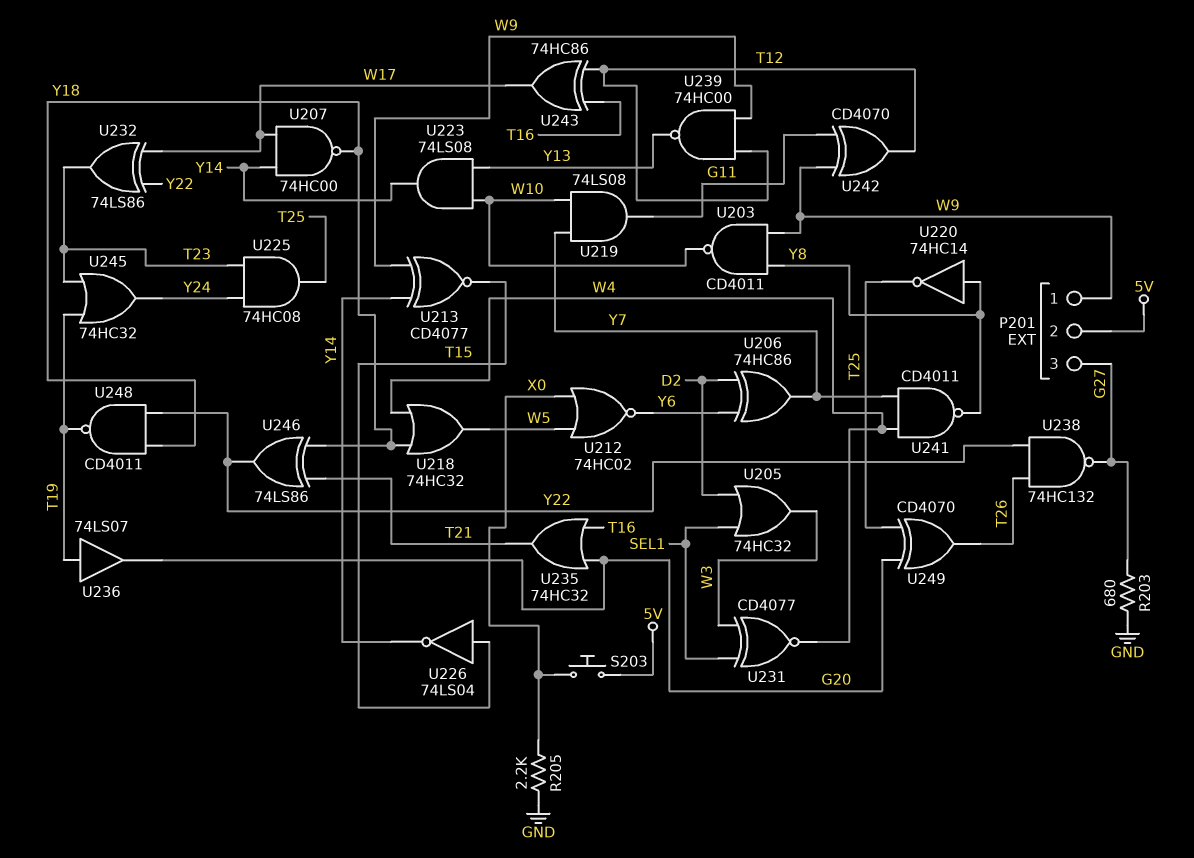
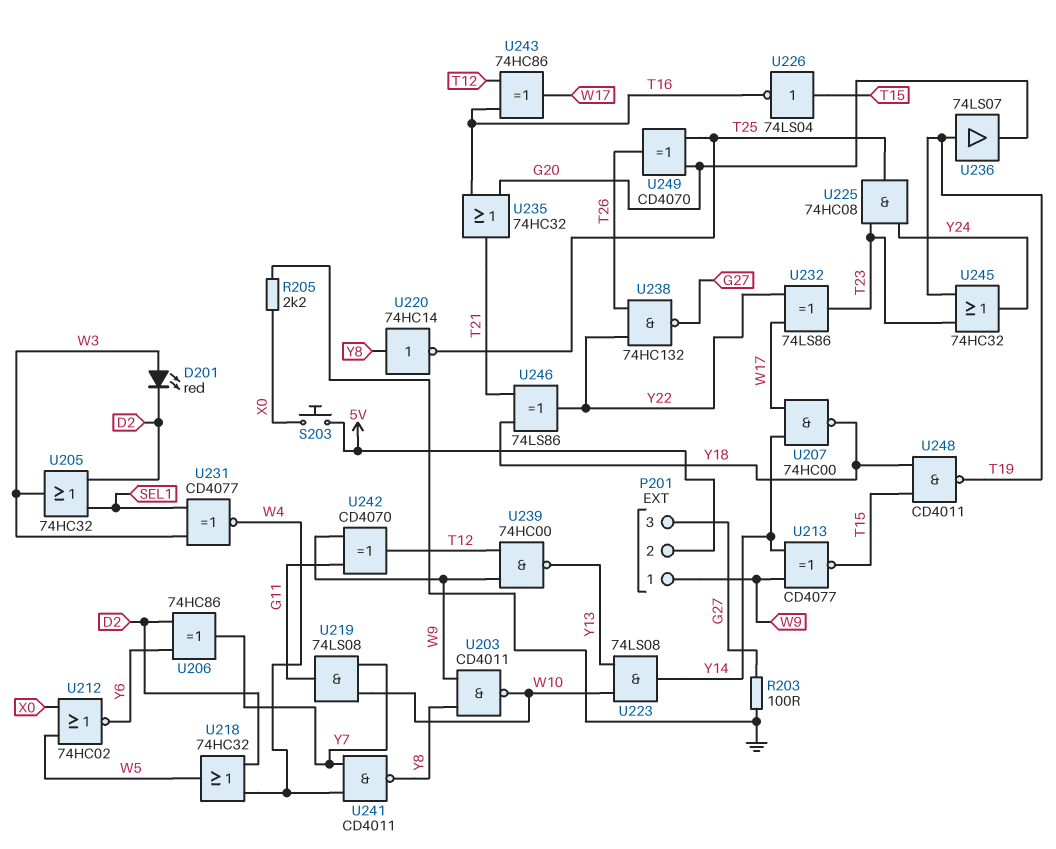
D201: none -> LED red (A W3, K D2)
R203: 680 (G27, GND) -> 100 (G27, GND)
U218: OR 74HC32 (in W4, in Y18, out W5) -> OR 74HC32 (in D2, in W4, out W5)
U226: NOT 74LS04 (in T15, out Y14) -> NOT 74LS04 (in T15, out T16)
U248: NAND CD4011 (in Y18, in Y22, out T19) -> NAND CD4011 (in T15, in Y18, out T19)

